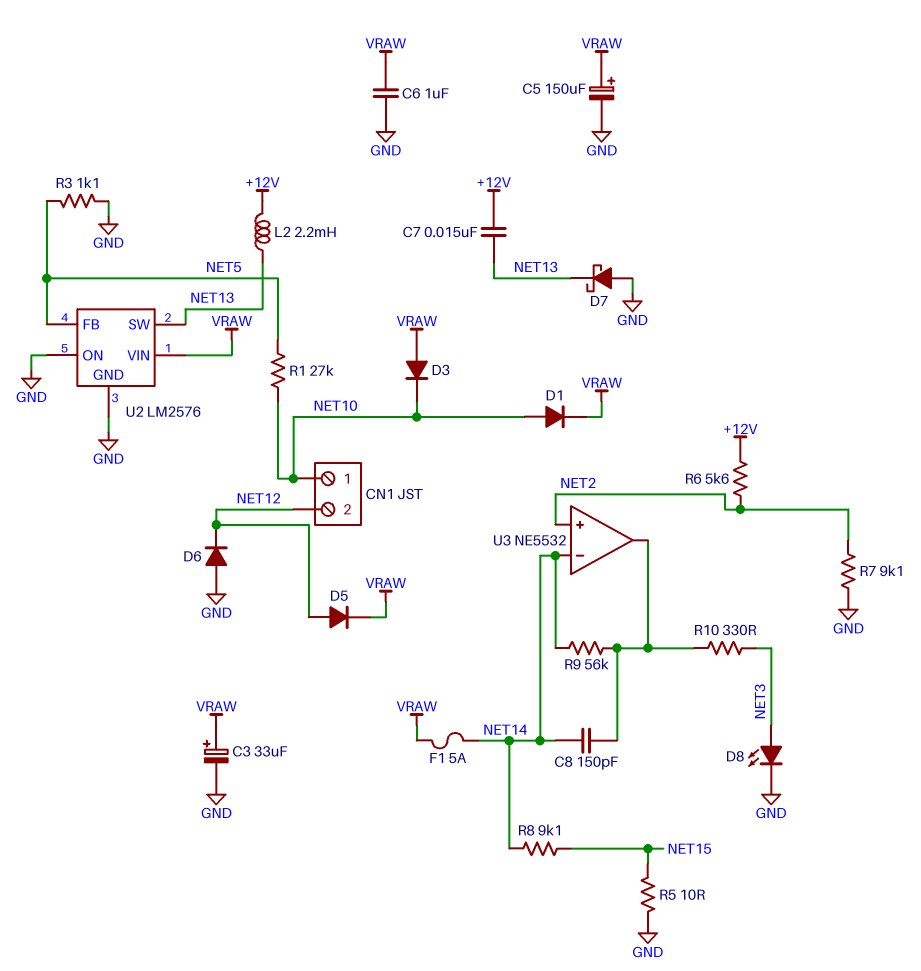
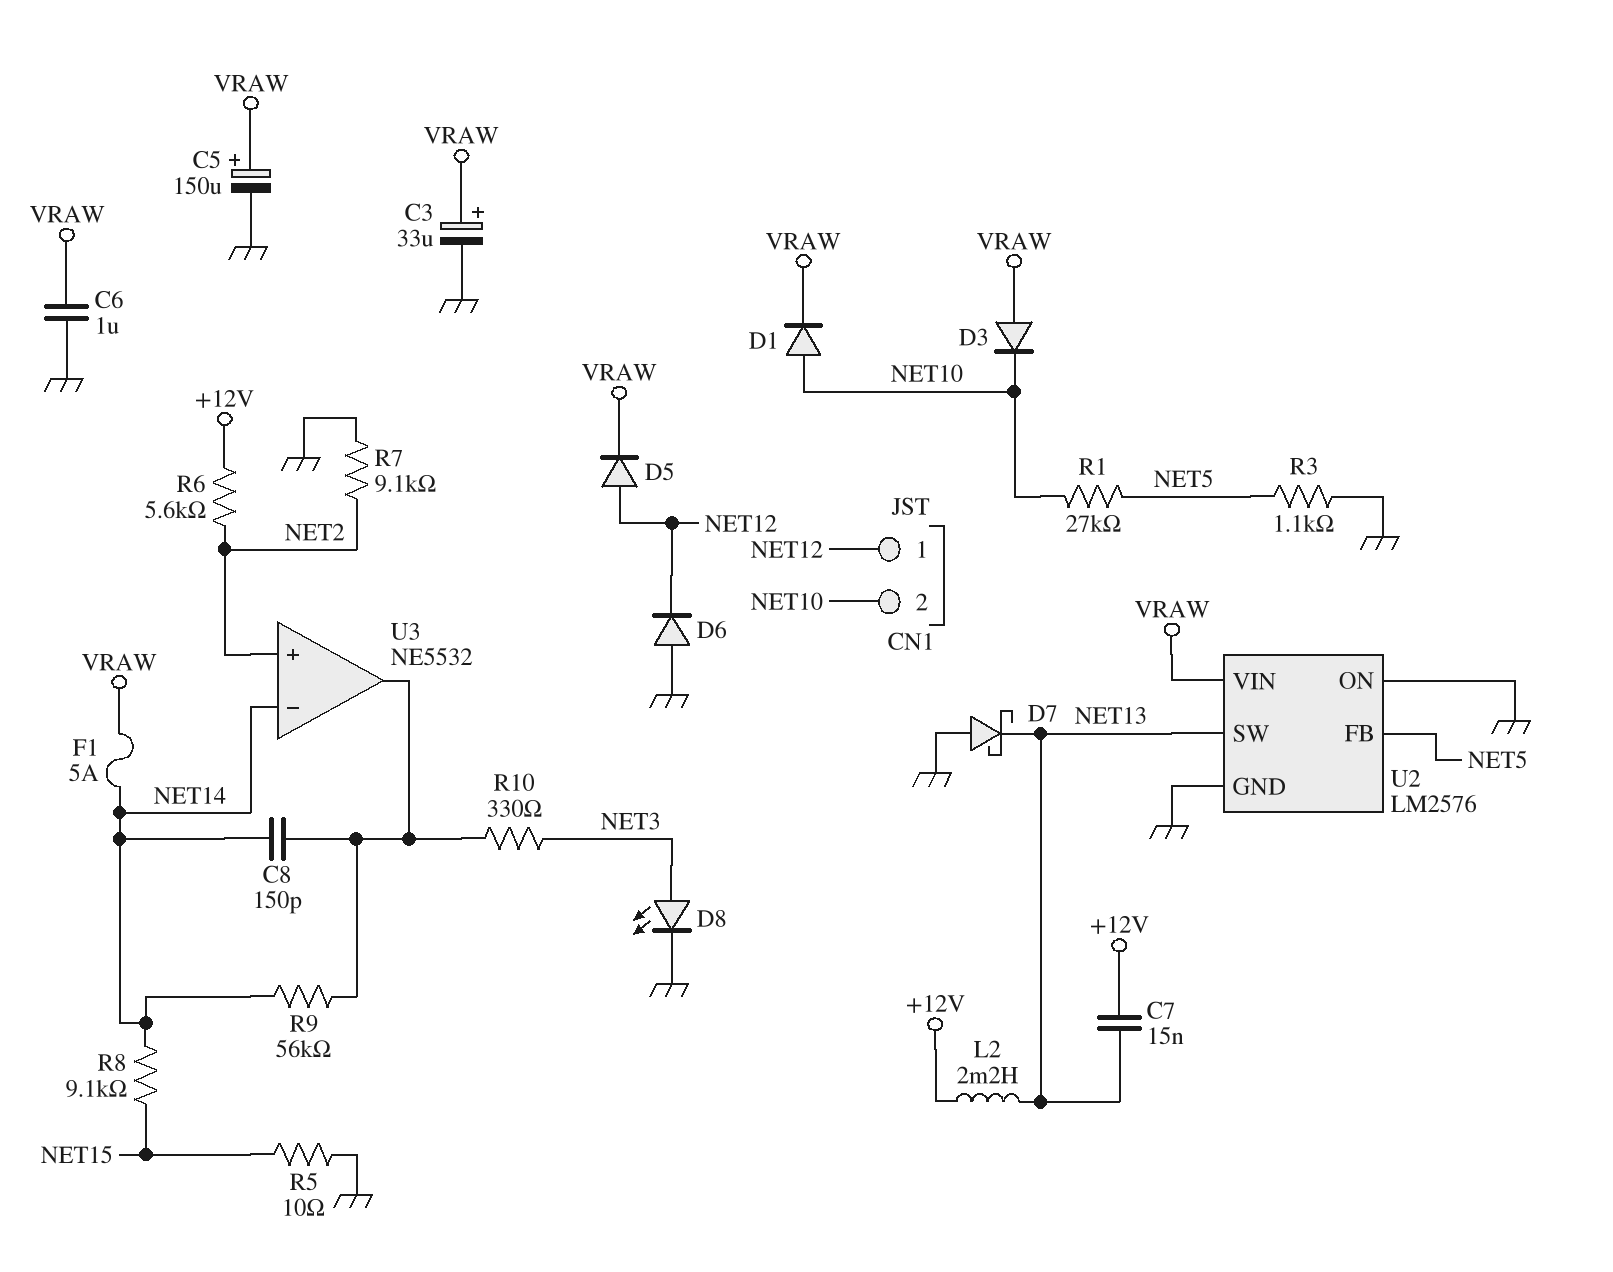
CN1 pin 1: NET10 -> NET12
CN1 pin 2: NET12 -> NET10

